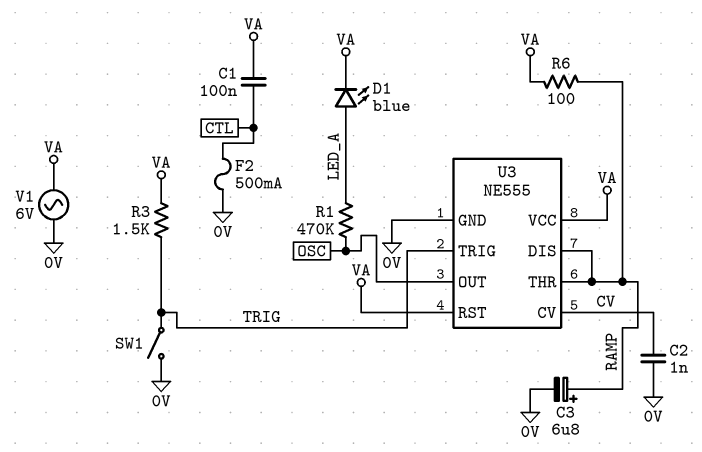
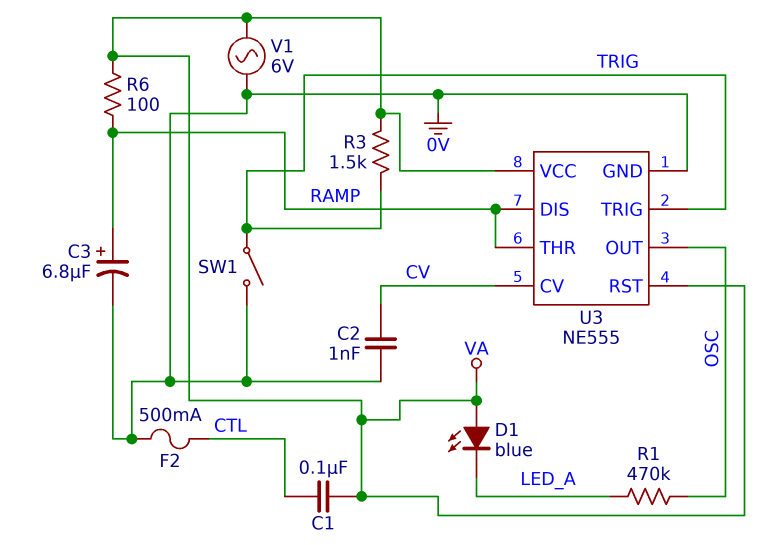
D1: LED blue (A LED_A, K VA) -> LED blue (A VA, K LED_A)

